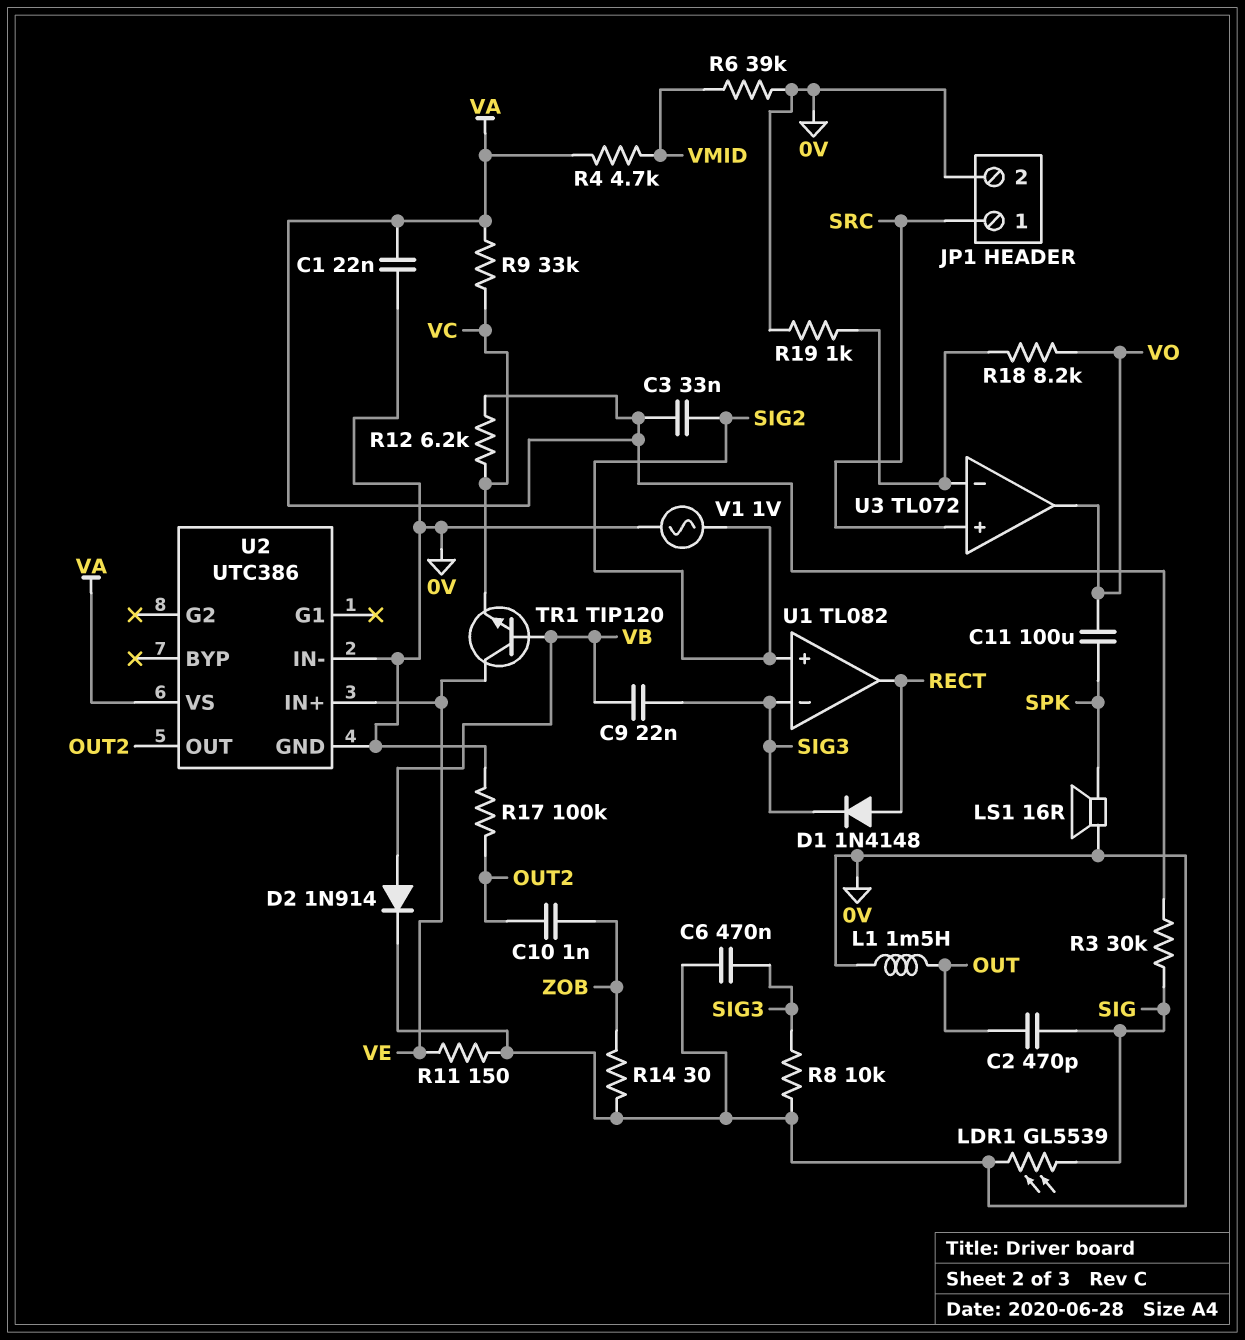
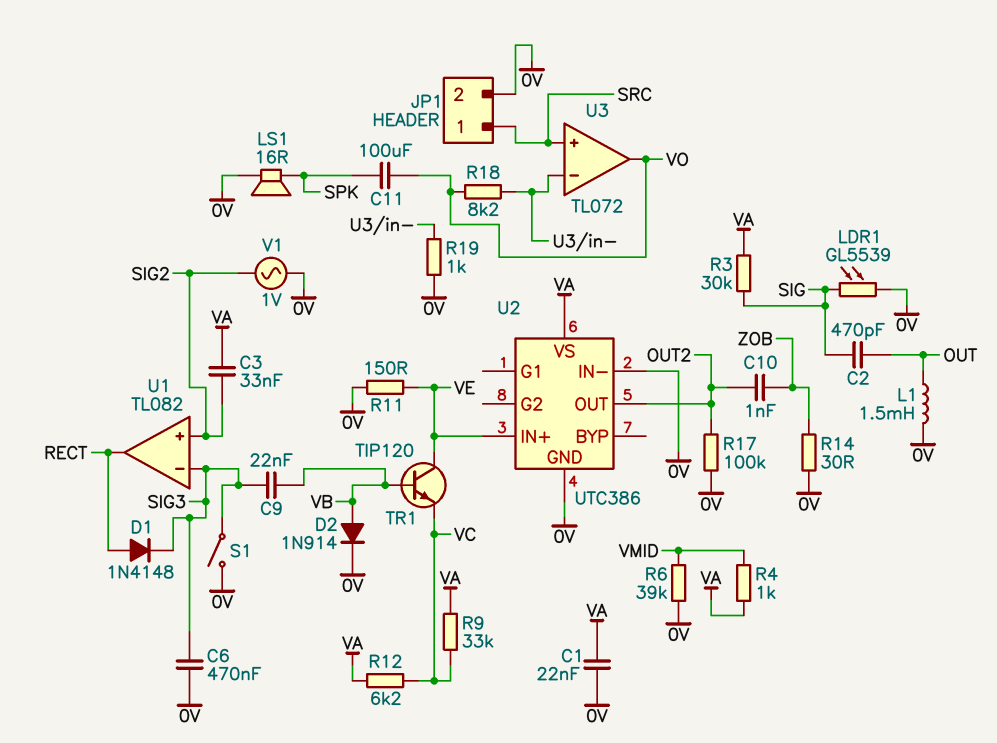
R4: 4.7k (VA, VMID) -> 1k (VA, VMID)
R8: 10k (0V, SIG3) -> none
S1: none -> switch (0V, SIG3)

